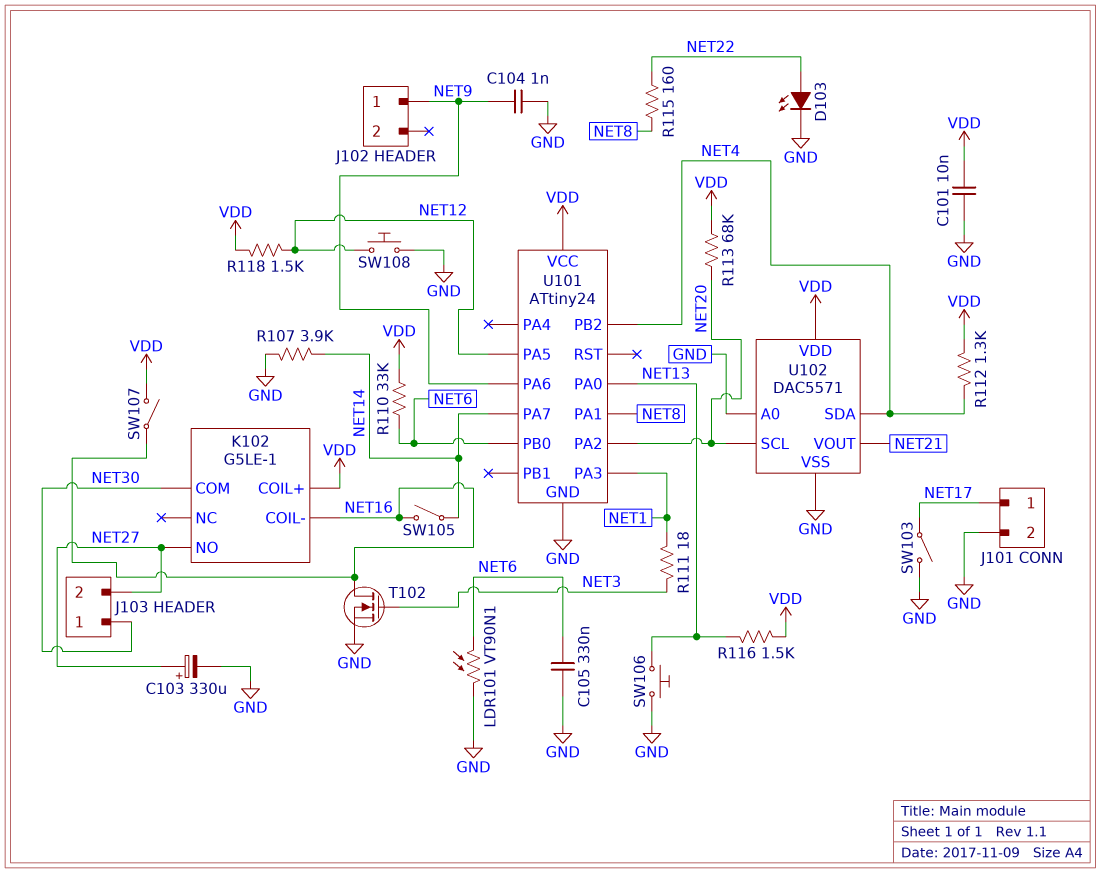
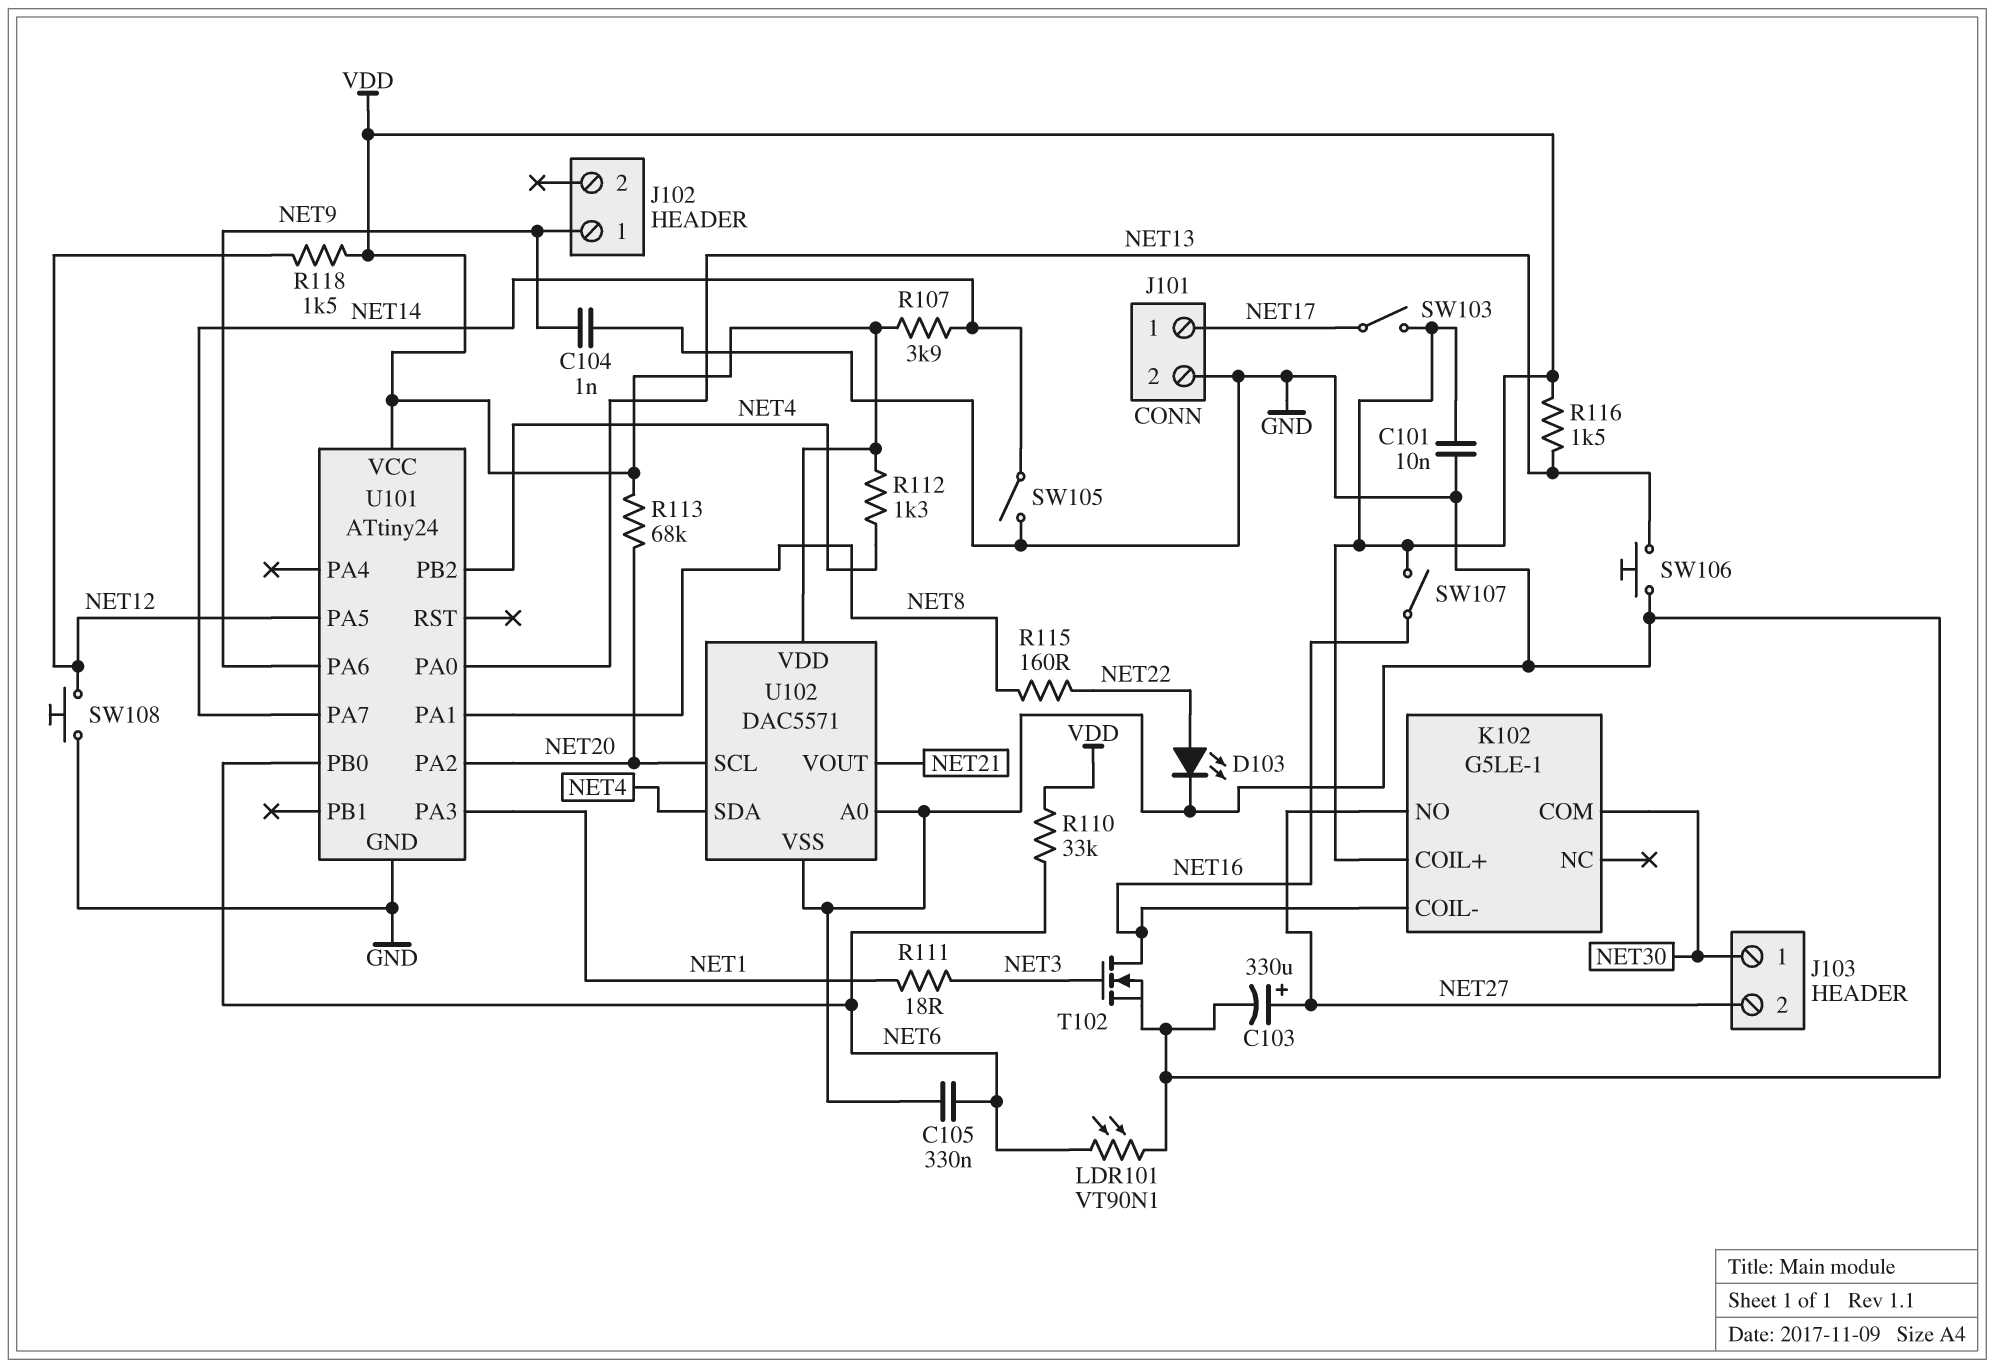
R107: 3.9k (GND, NET14) -> 3.9k (NET14, VDD)
SW103: switch (GND, NET17) -> switch (NET17, VDD)
SW105: switch (NET14, NET16) -> switch (GND, NET14)

